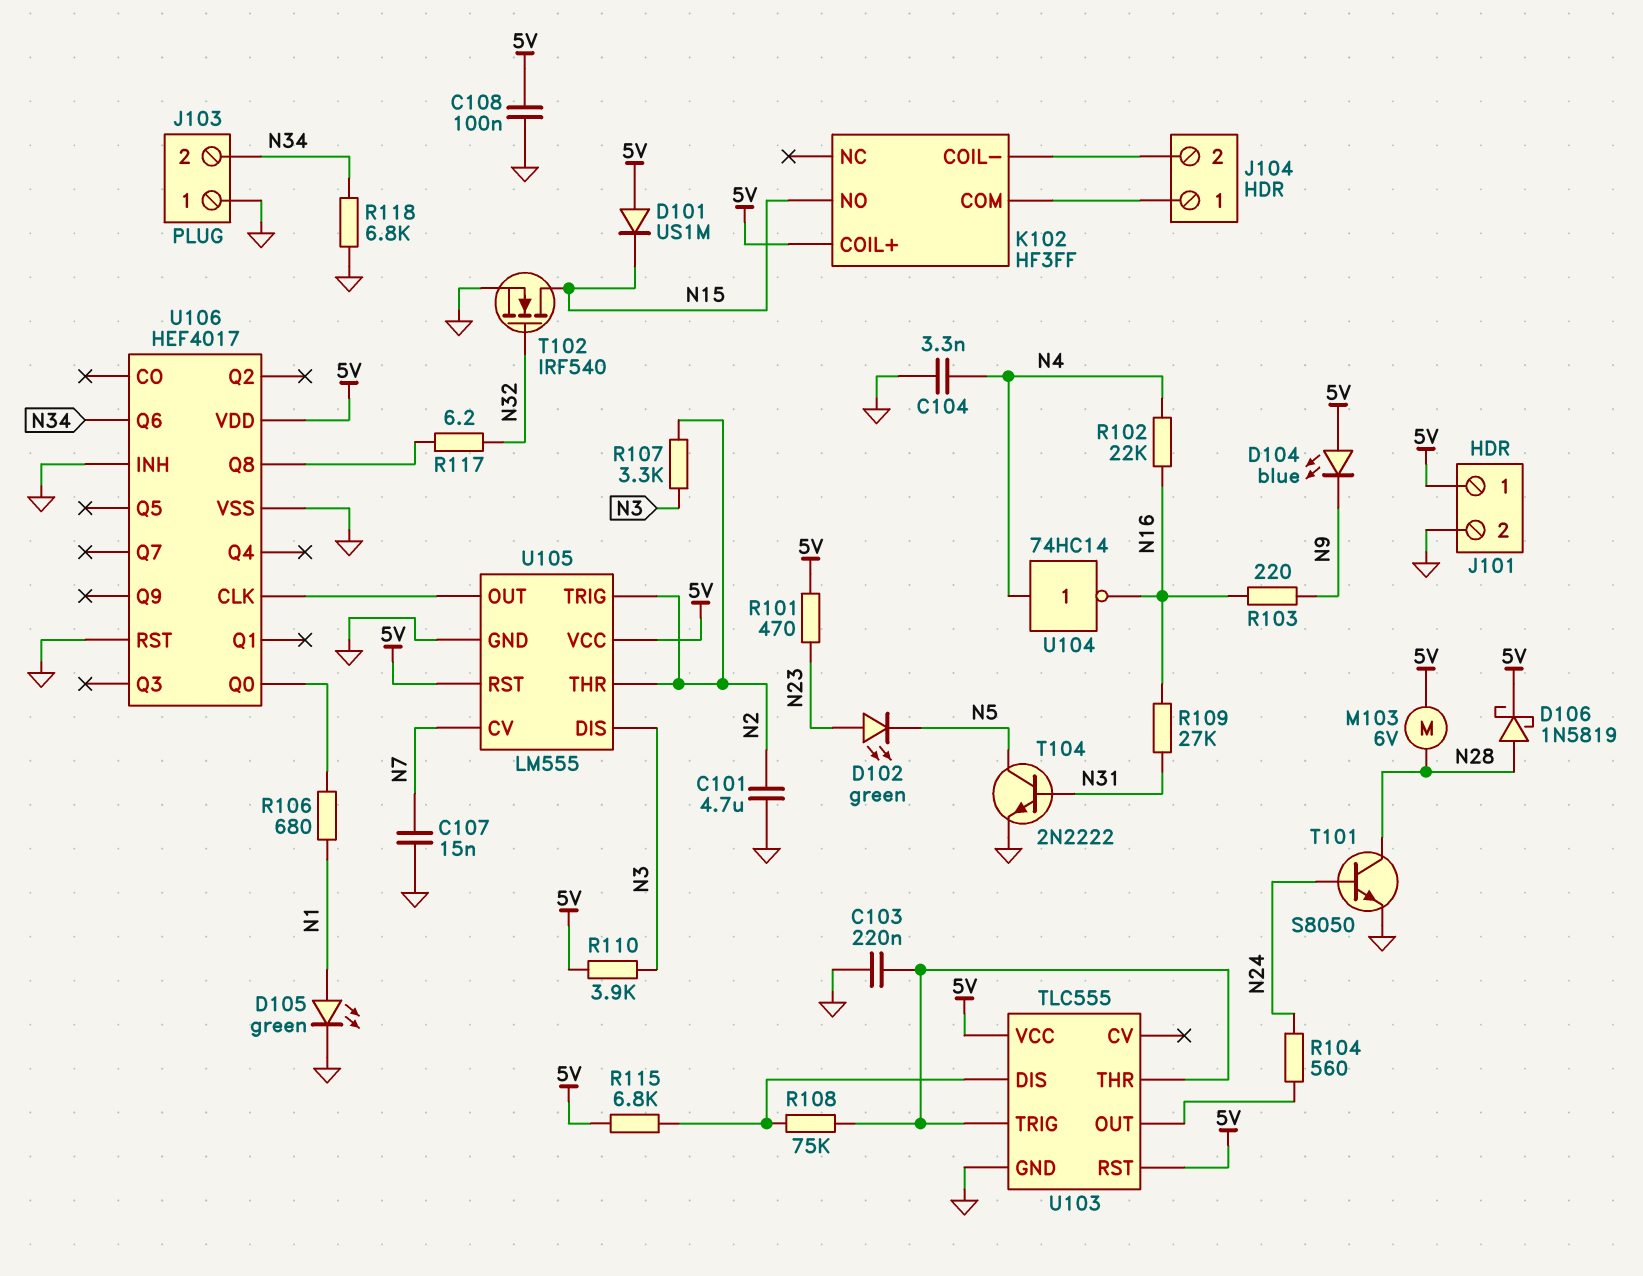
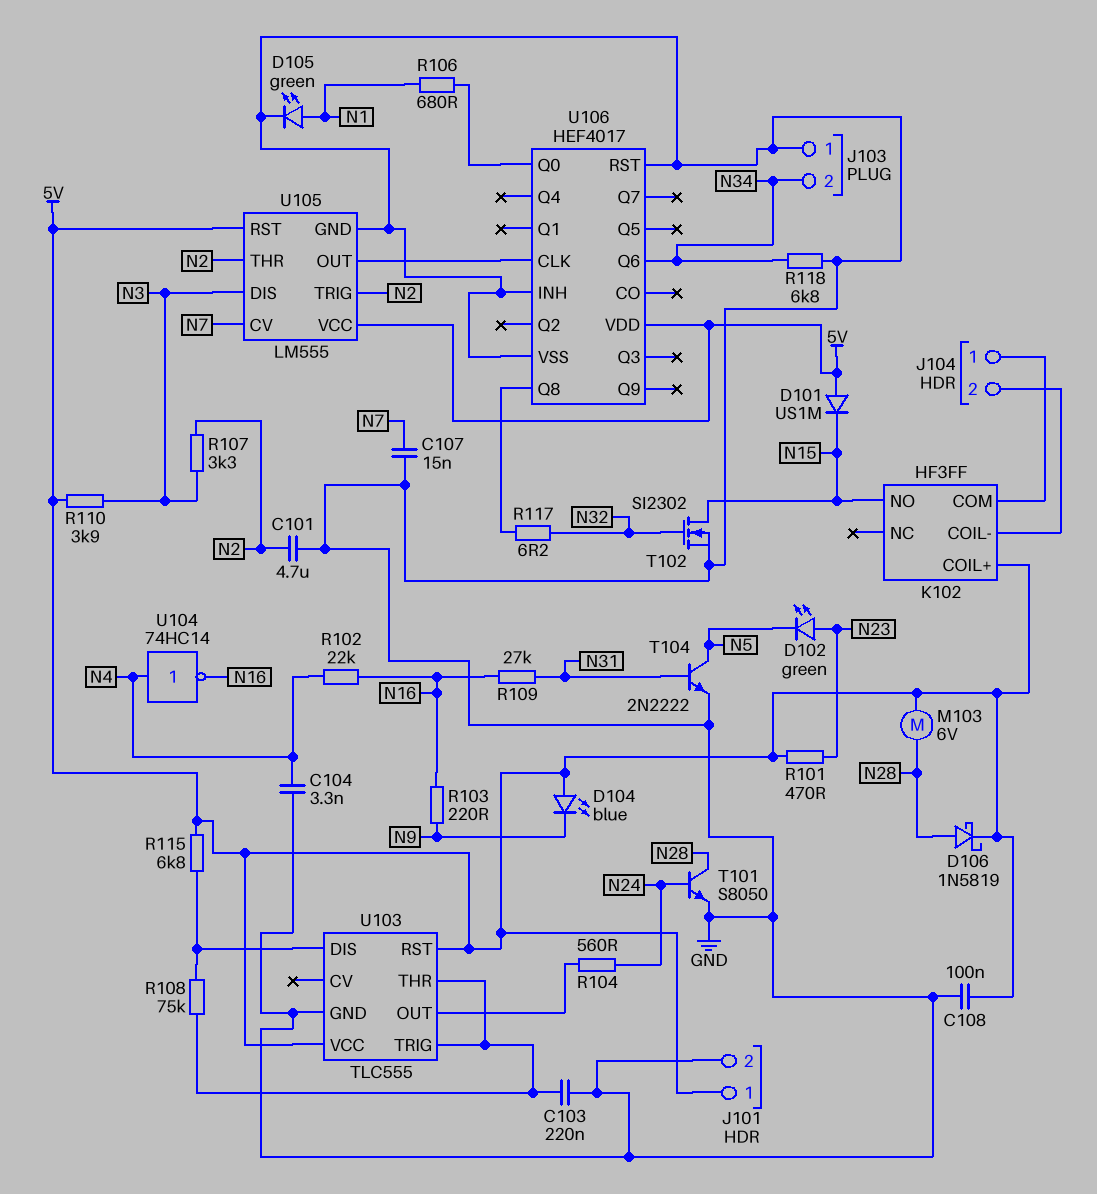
T102: NMOS IRF540 (G N32, D N15, S GND) -> NMOS SI2302 (G N32, D N15, S GND)

